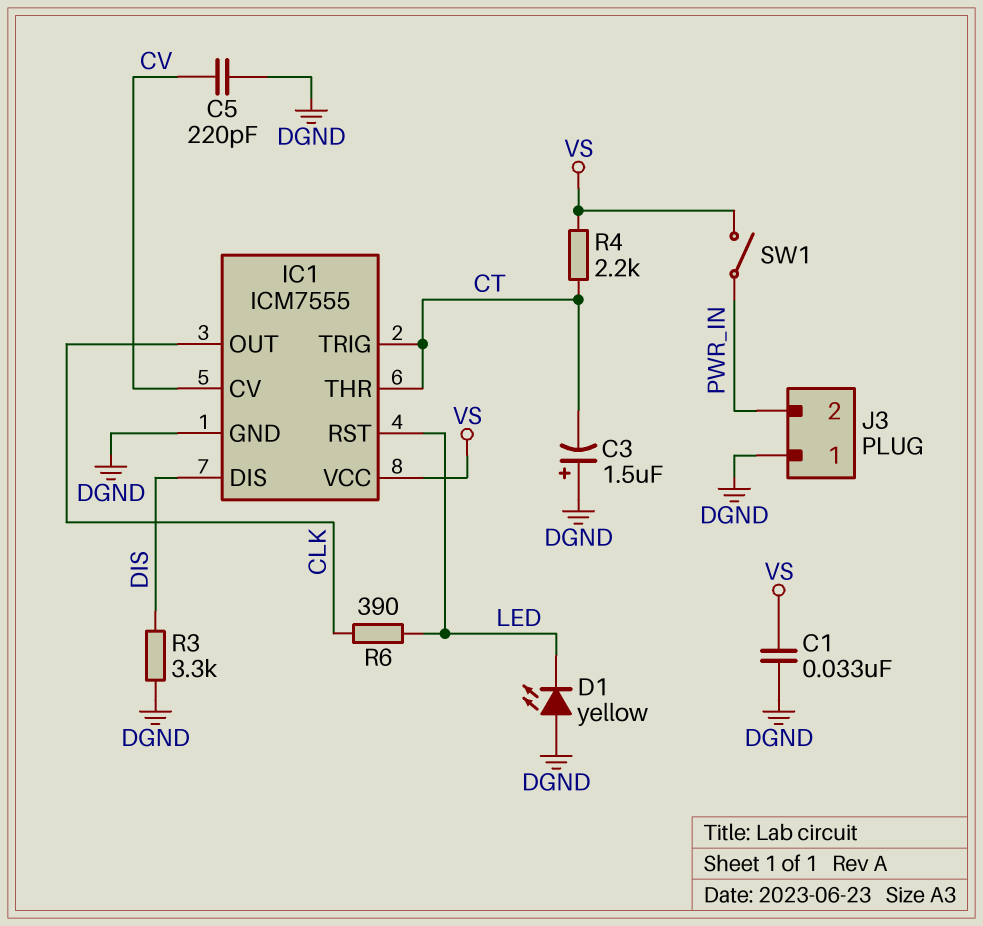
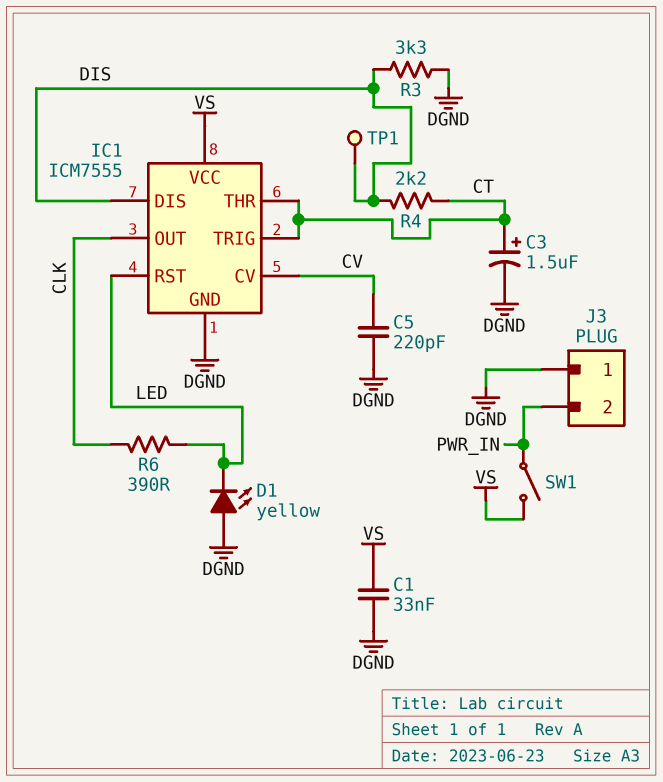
C3: 1.5uF (plus DGND, minus CT) -> 1.5uF (plus CT, minus DGND)
R4: 2.2k (CT, VS) -> 2.2k (CT, DIS)
TP1: none -> test point (DIS)

